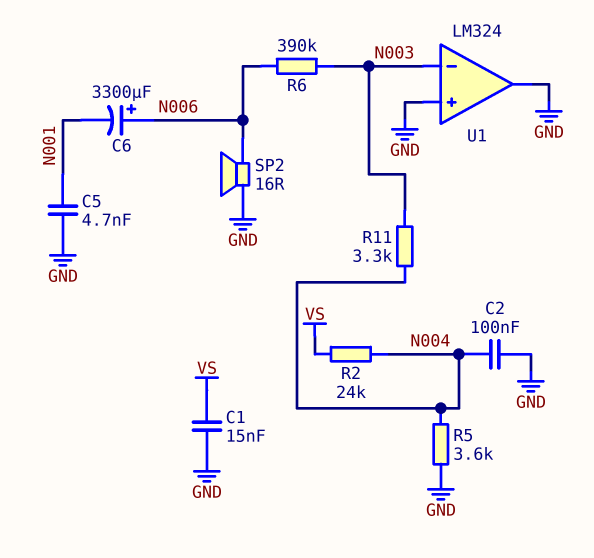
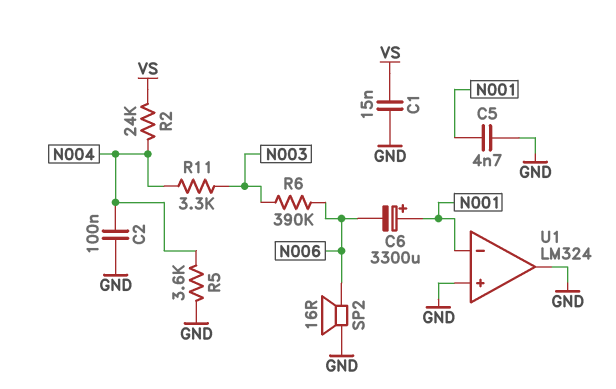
C6: 3300uF (plus N006, minus N001) -> 3300uF (plus N001, minus N006)
U1 pin in-: N003 -> N001

